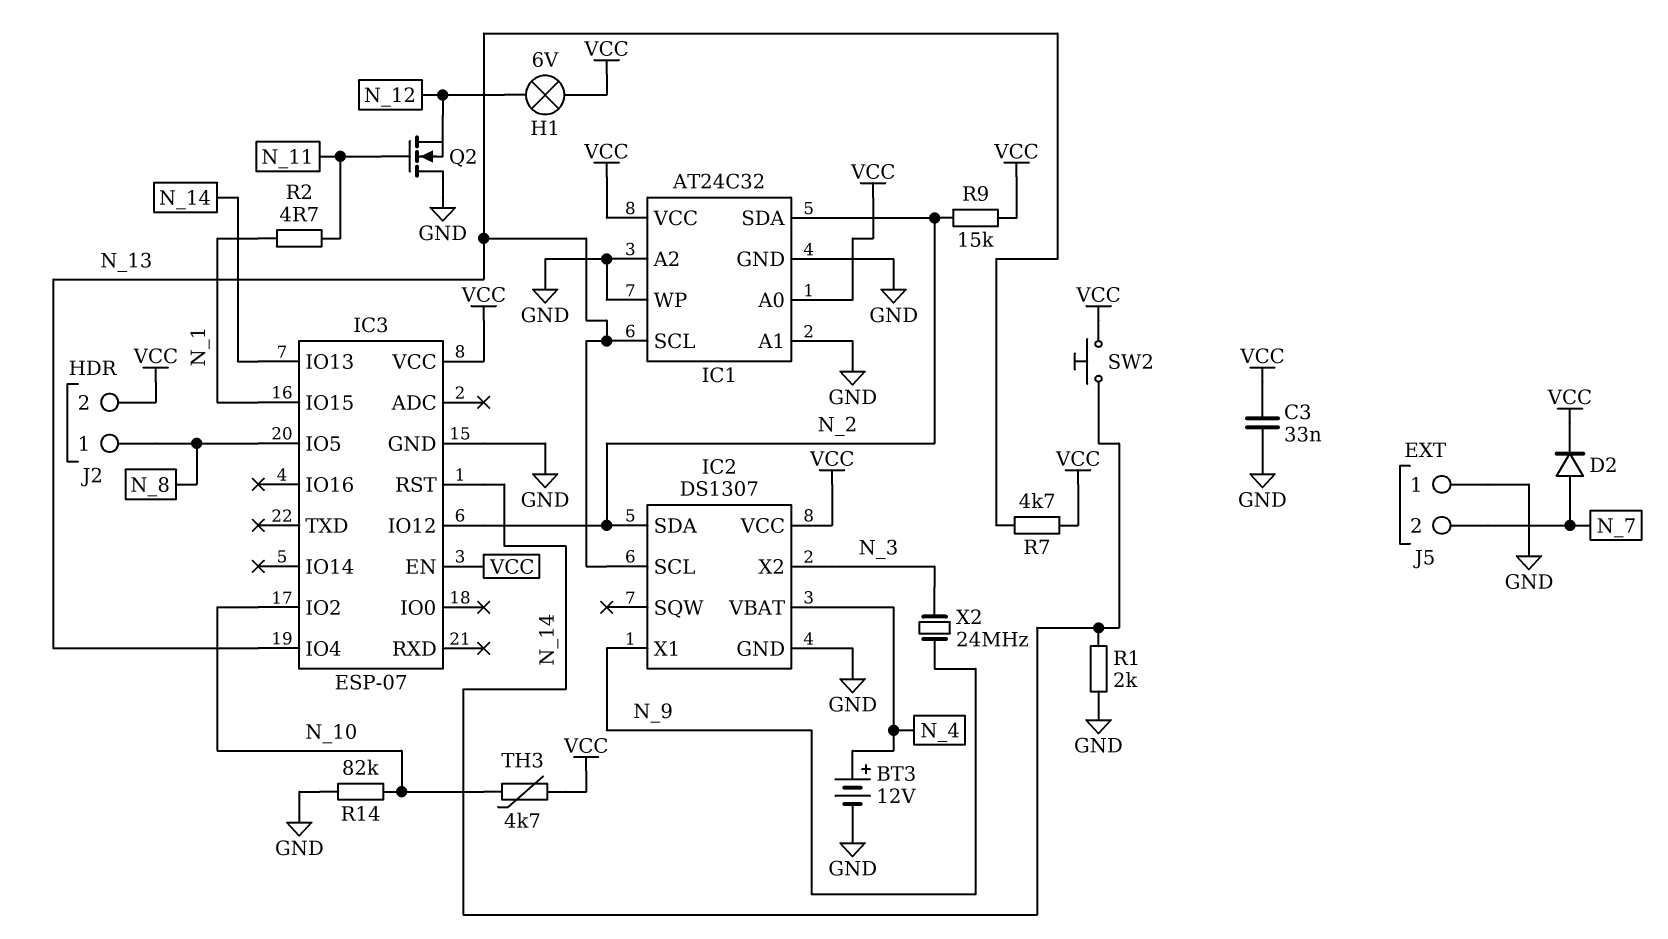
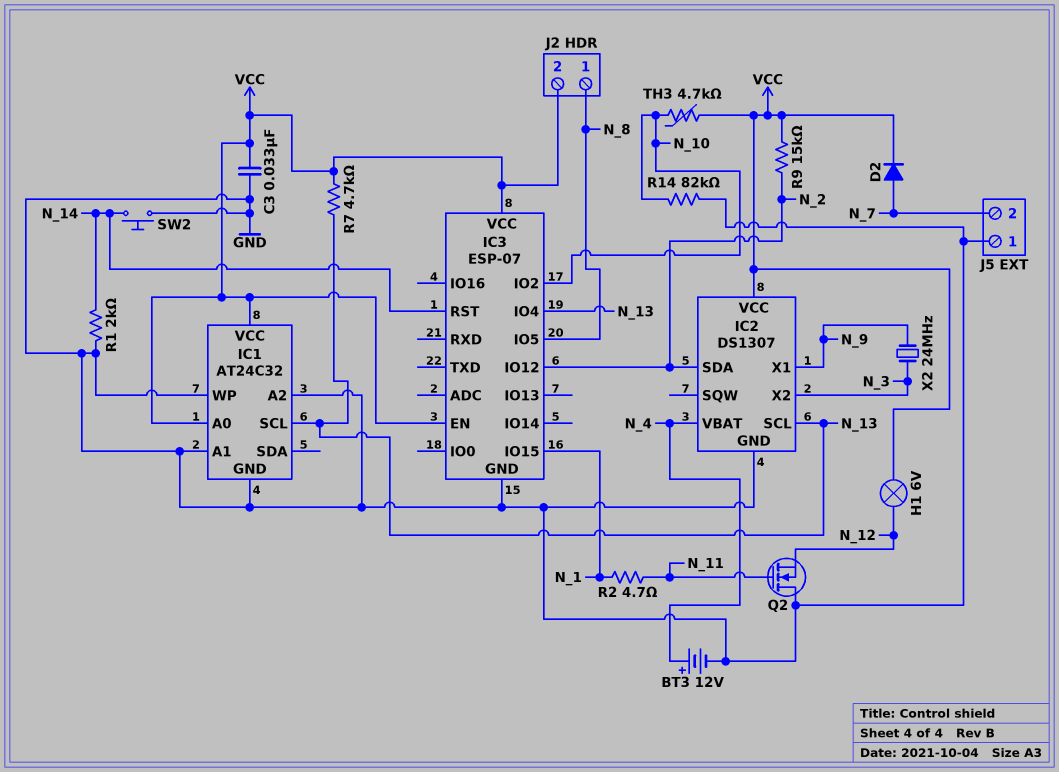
IC1 pin SDA: N_2 -> none
IC3 pin IO13: N_14 -> none
SW2: button (N_14, VCC) -> button (GND, N_14)

